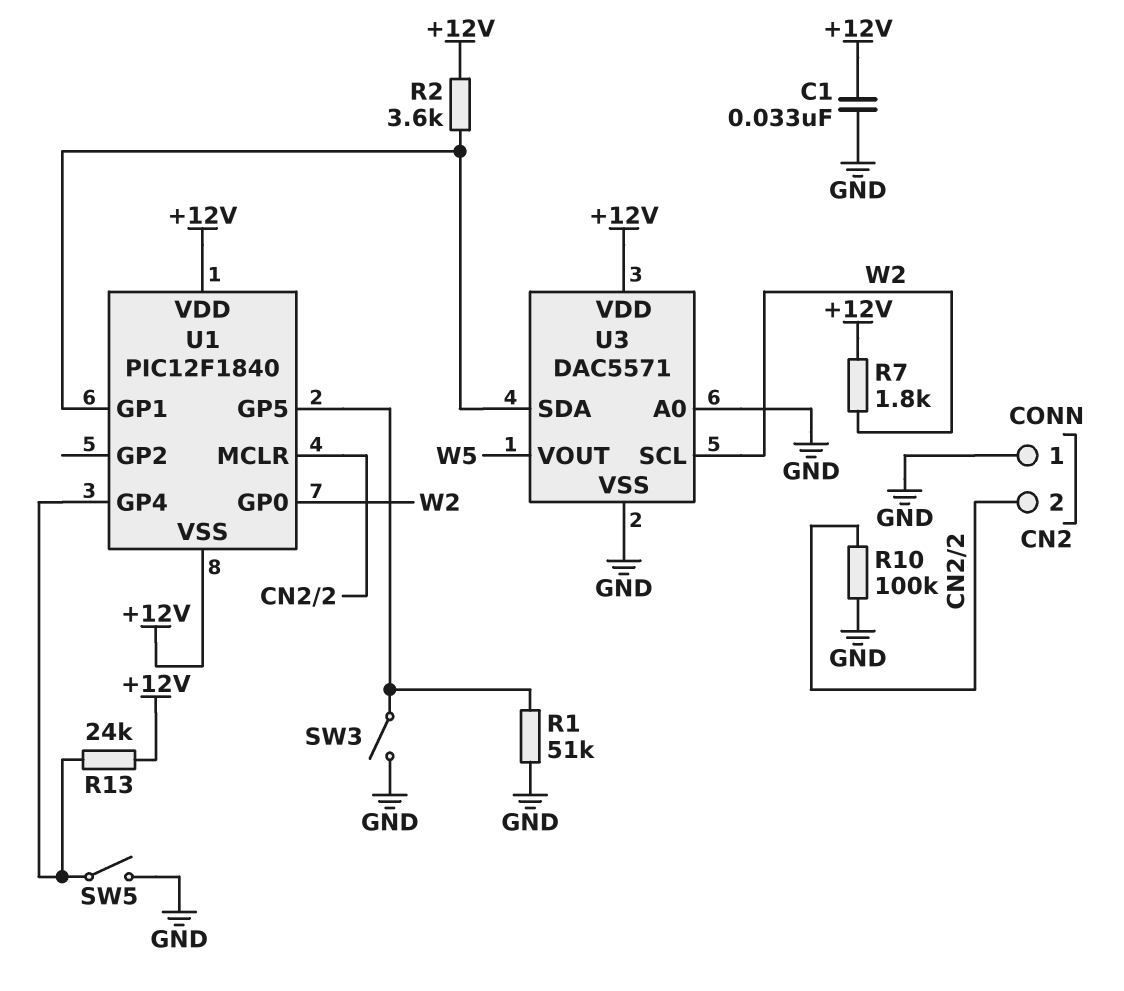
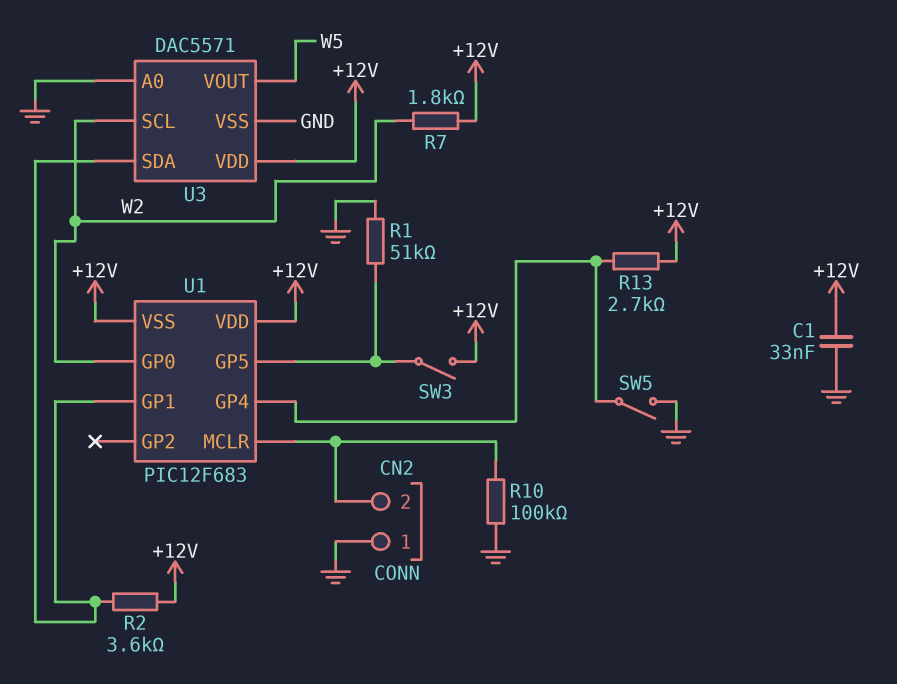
R13: 24k (+12V, U1/GP4) -> 2.7k (+12V, U1/GP4)
SW3: switch (GND, U1/GP5) -> switch (+12V, U1/GP5)
U1: PIC12F1840 -> PIC12F683

